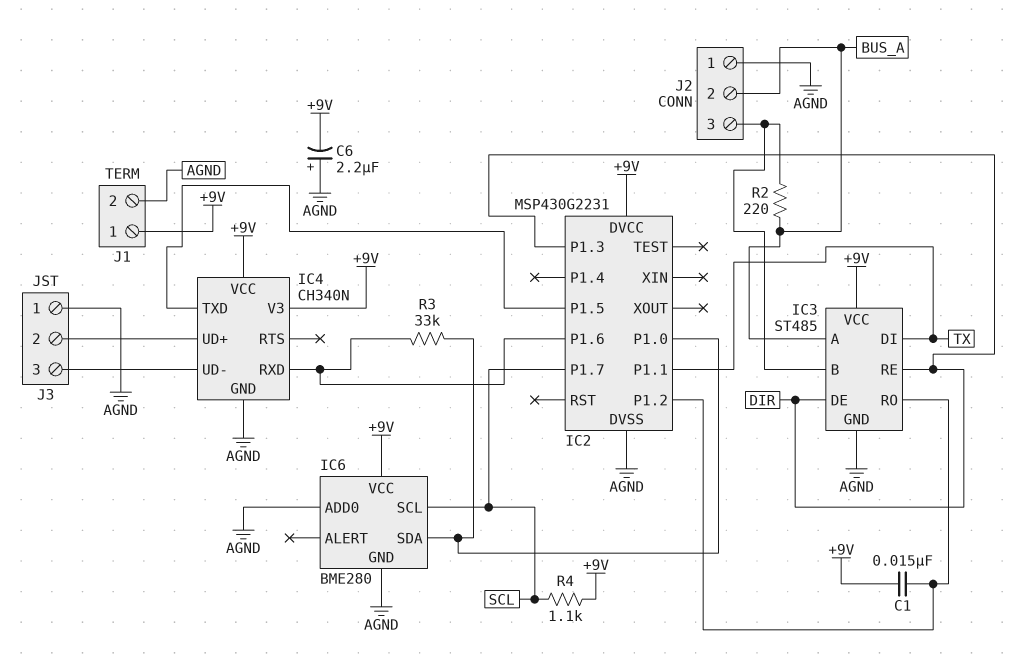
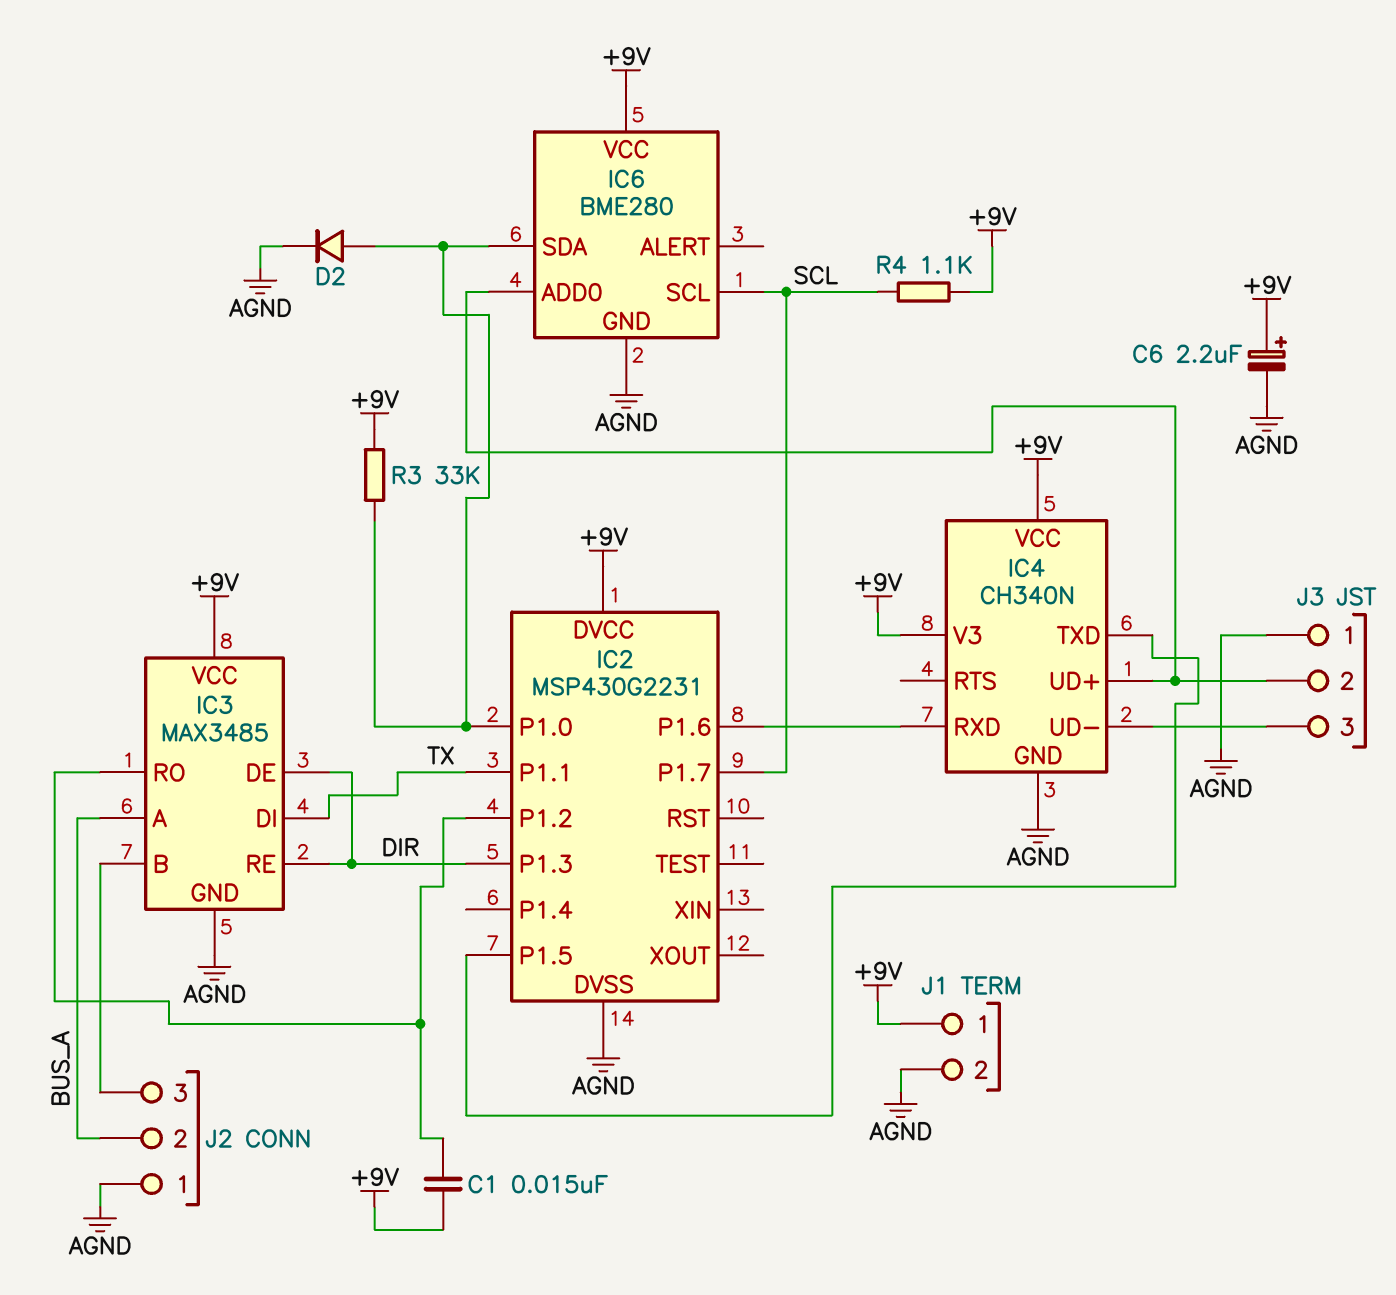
C6: 2.2uF (plus AGND, minus +9V) -> 2.2uF (plus +9V, minus AGND)
D2: none -> diode (A IC2/P1.0, K AGND)
IC3: ST485 -> MAX3485
IC6 pin ADD0: AGND -> IC4/UD+
R2: 220 (BUS_A, IC3/B) -> none
R3: 33k (IC2/P1.0, IC2/P1.6) -> 33k (+9V, IC2/P1.0)

